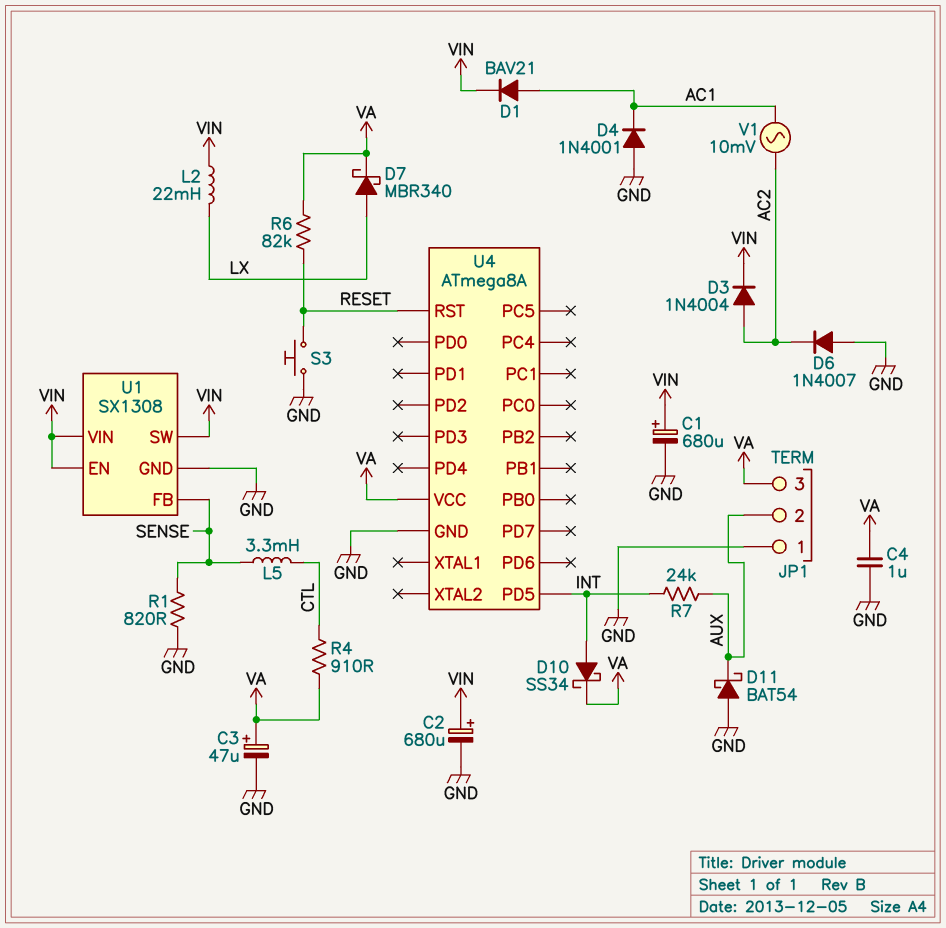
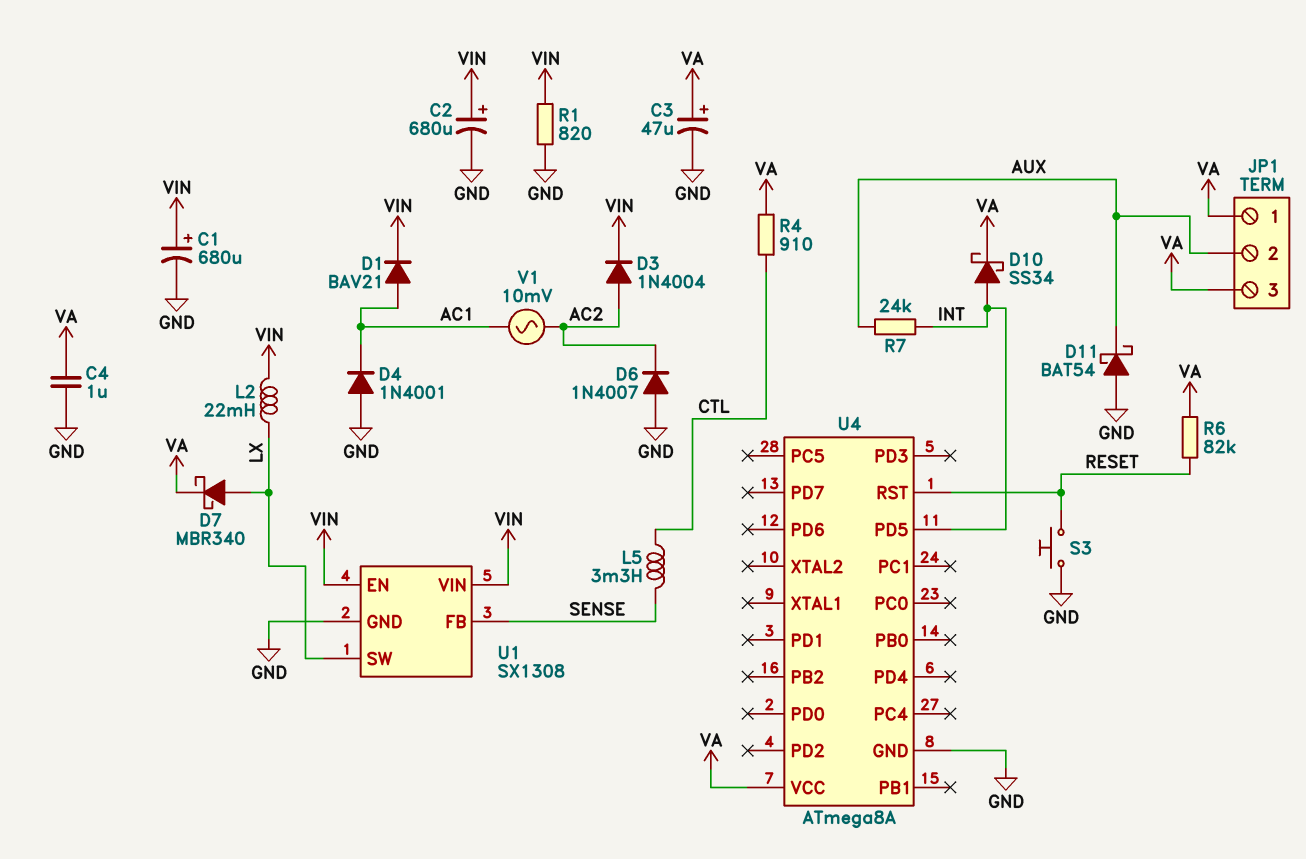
JP1 pin 1: GND -> VA
R1: 820 (GND, SENSE) -> 820 (GND, VIN)
U1 pin SW: VIN -> LX

